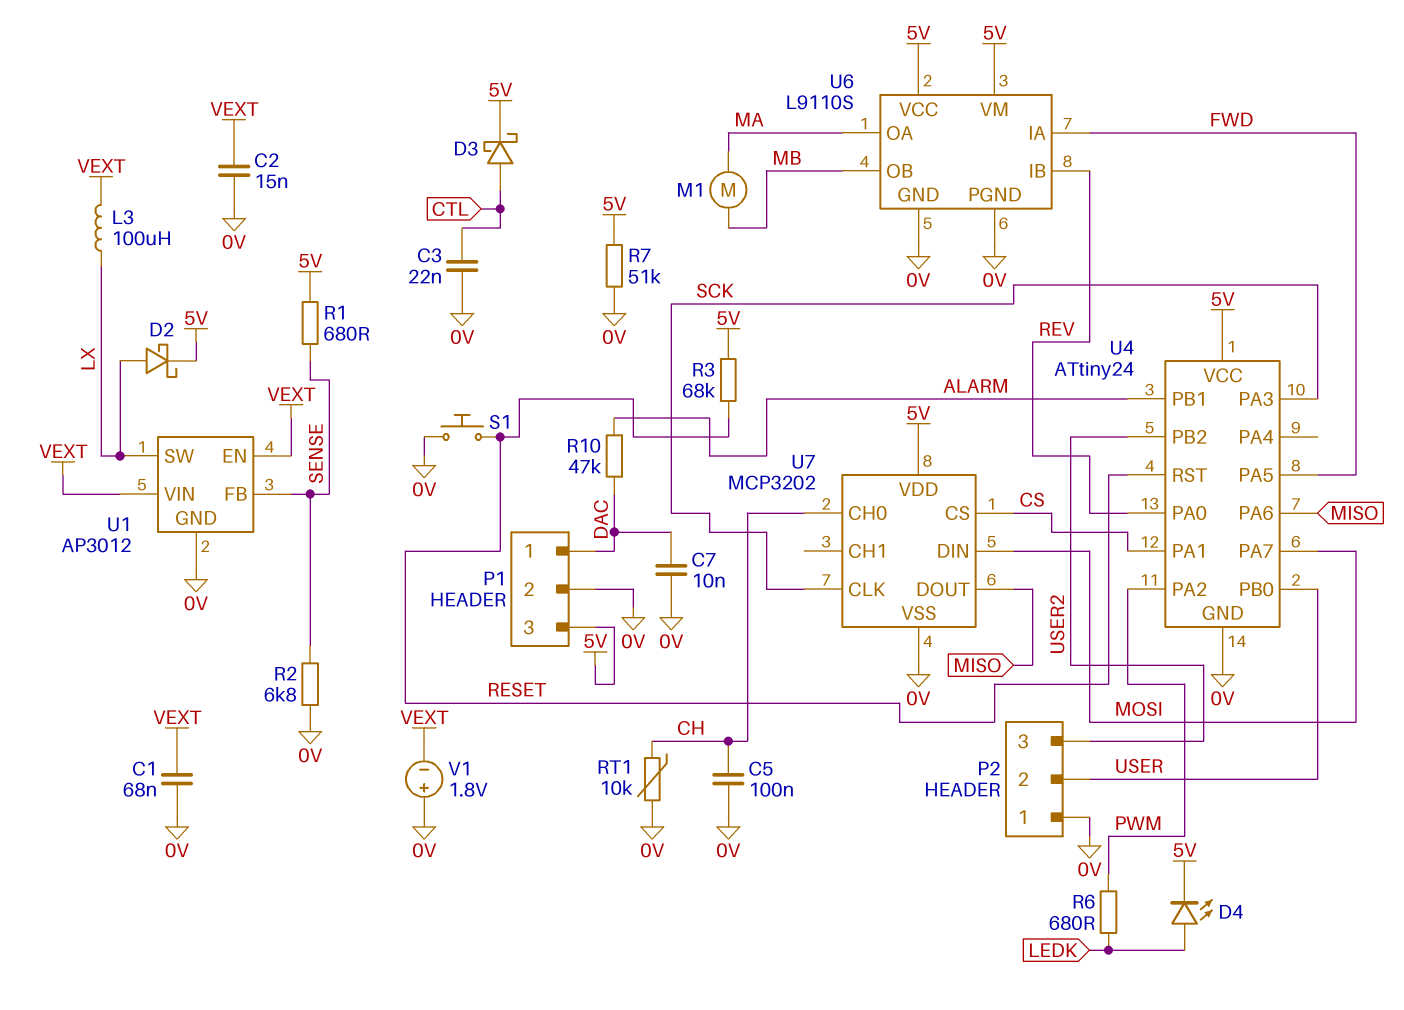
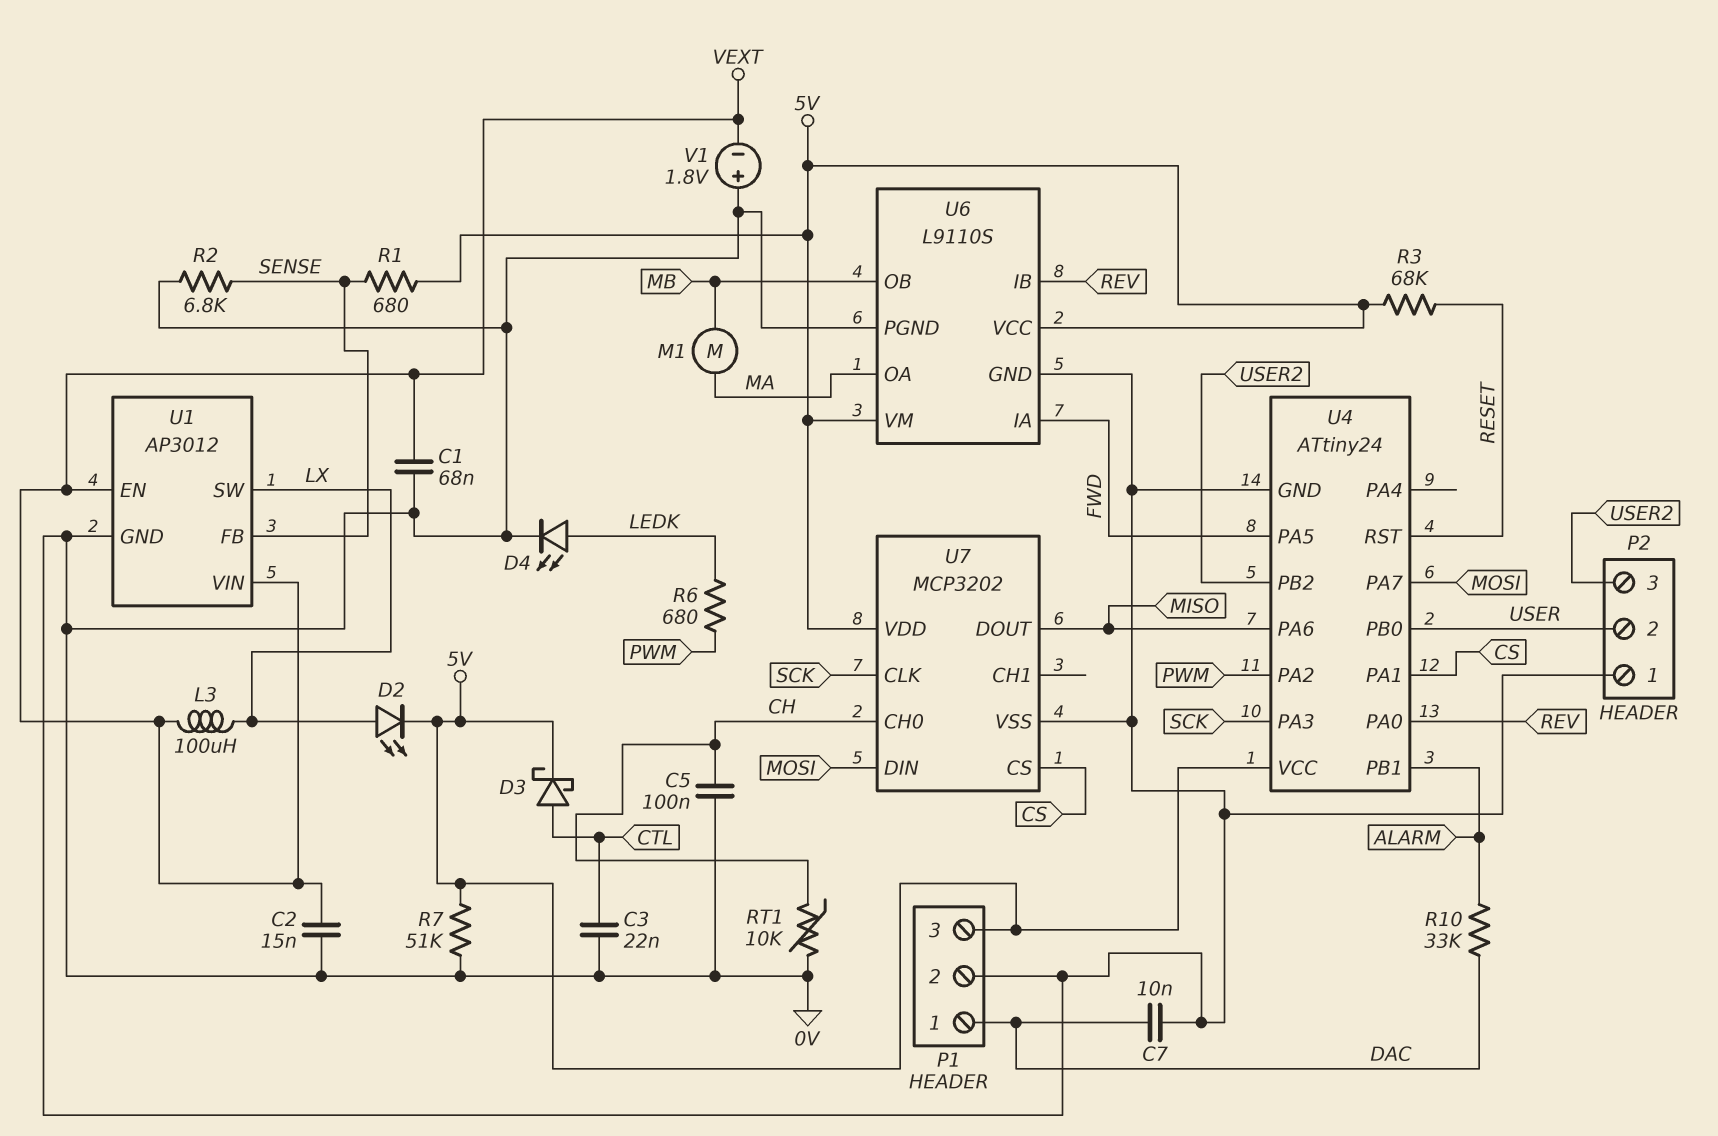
D2: schottky (A LX, K 5V) -> LED (A LX, K 5V)
D4: LED (A LEDK, K 5V) -> LED (A LEDK, K 0V)
R10: 47k (ALARM, DAC) -> 33k (ALARM, DAC)
S1: button (0V, RESET) -> none

